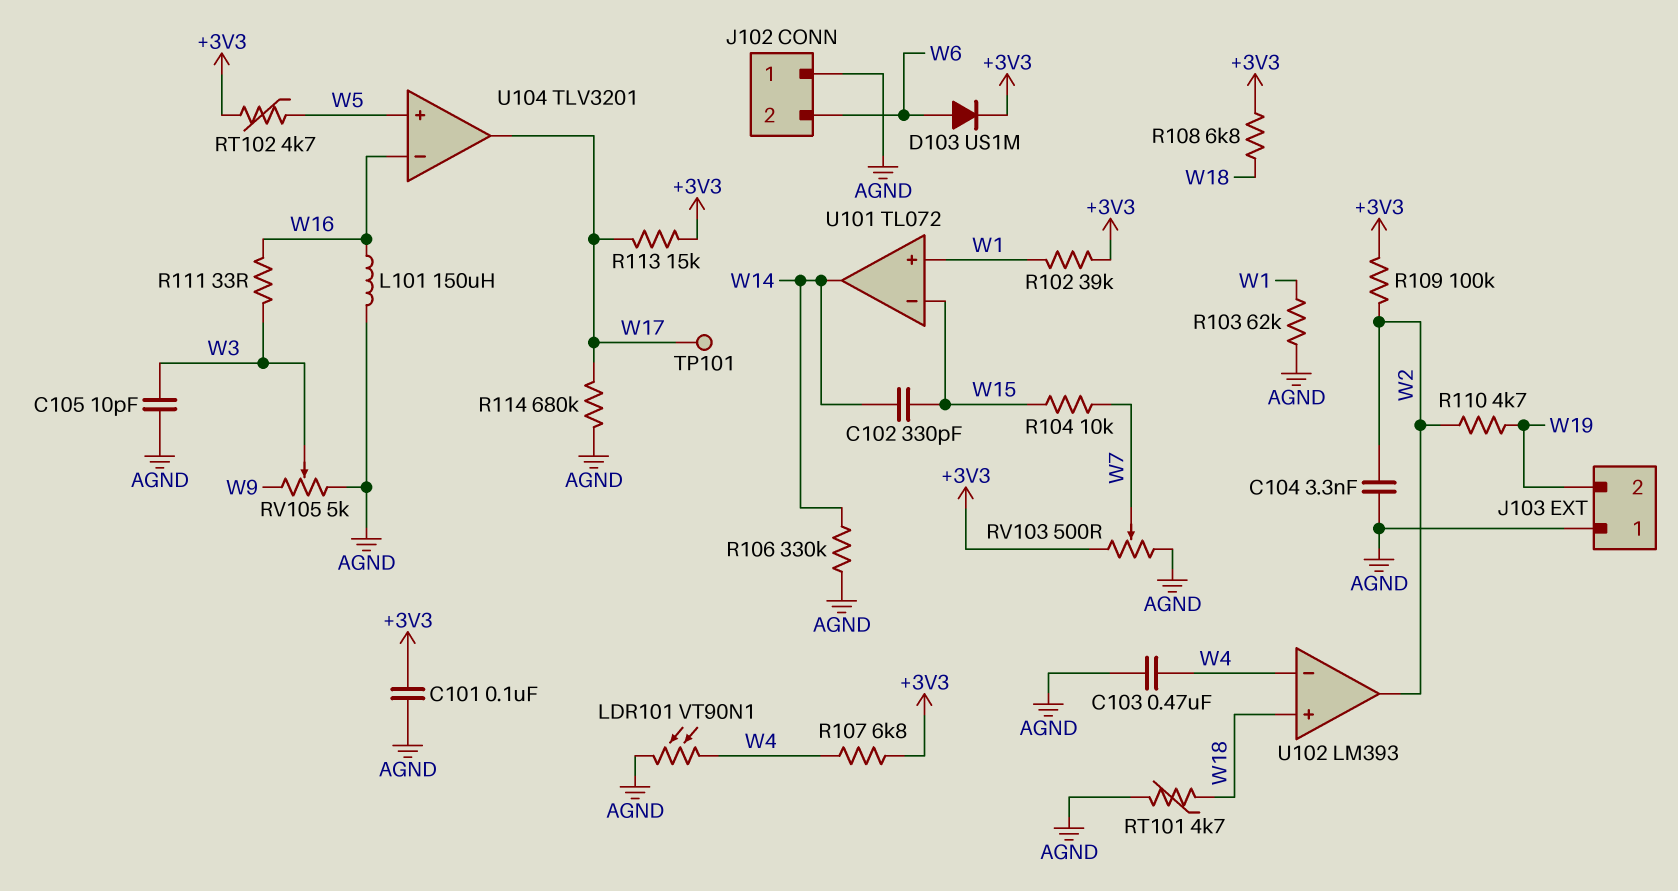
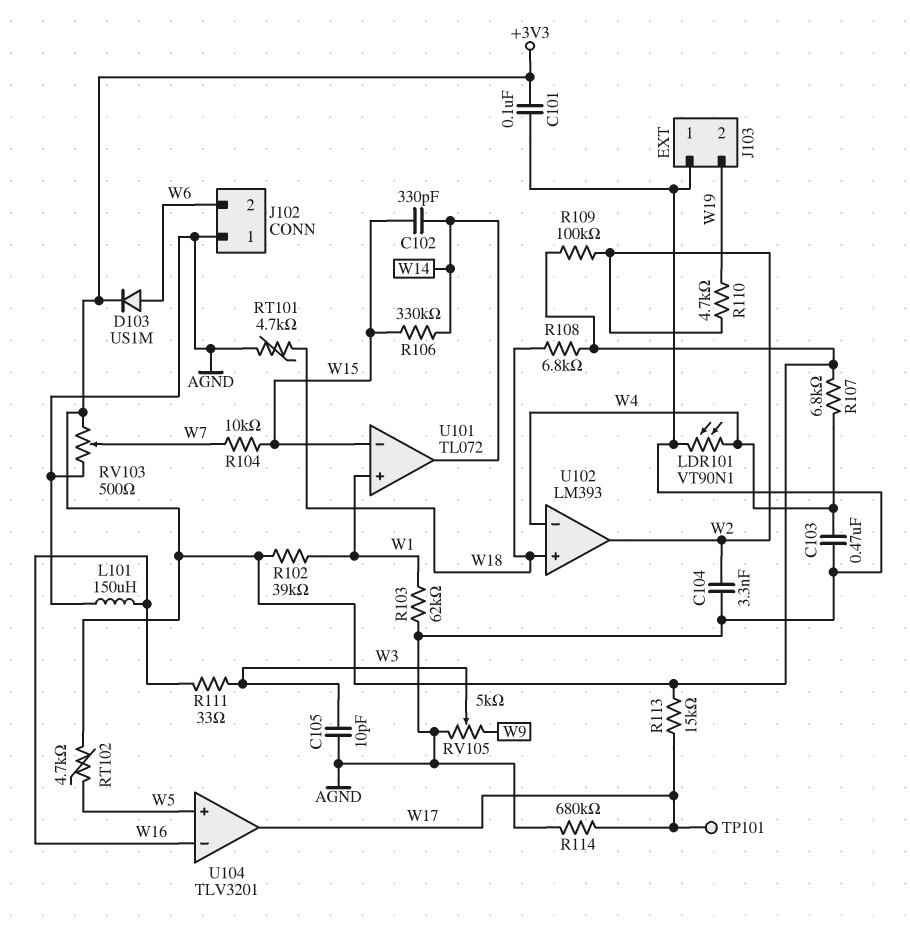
R106: 330k (AGND, W14) -> 330k (W14, W15)

